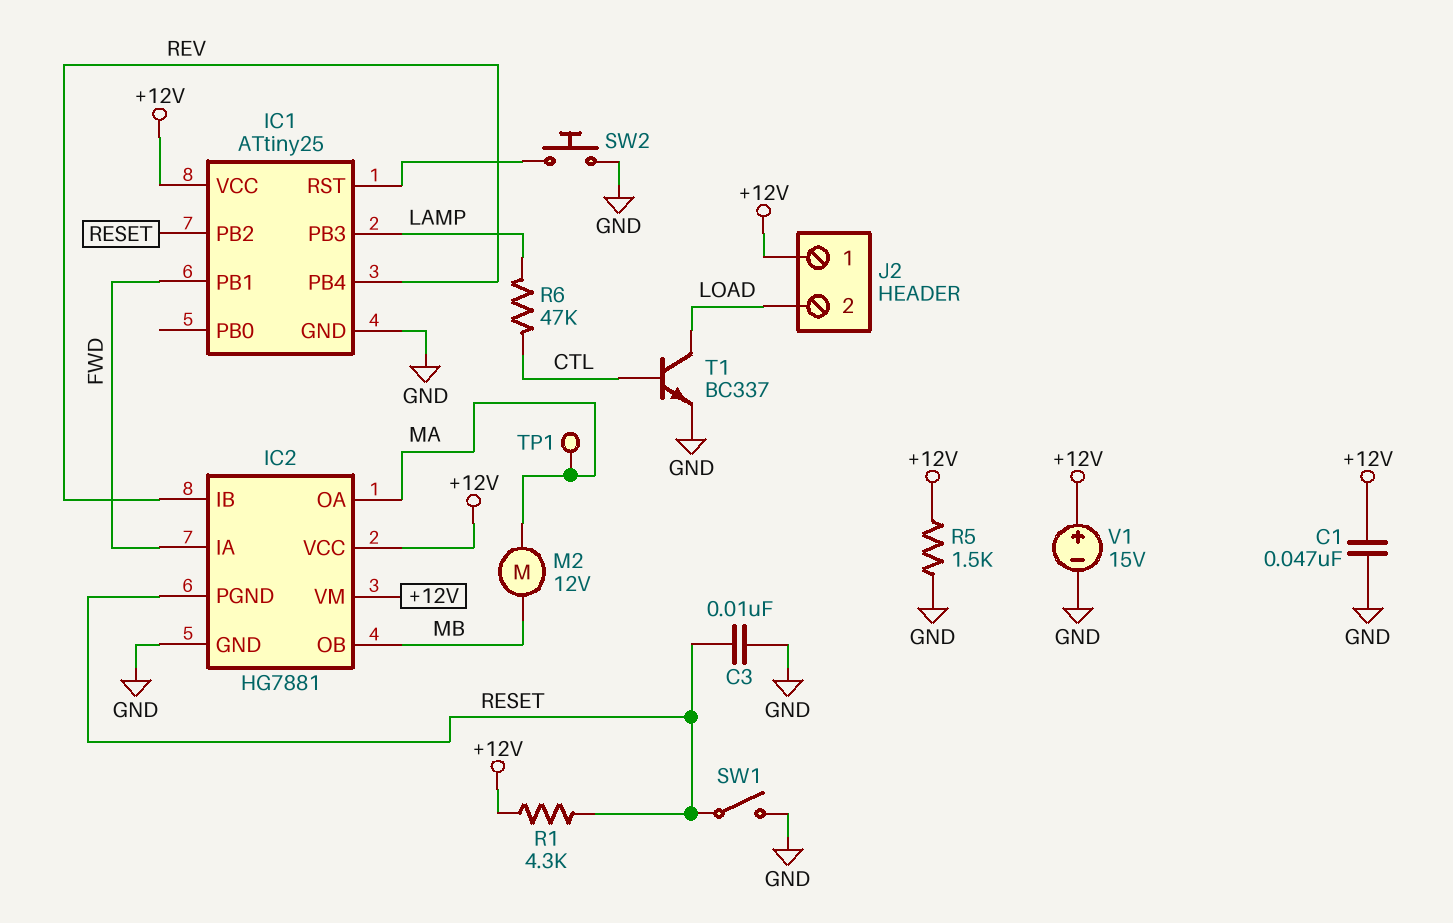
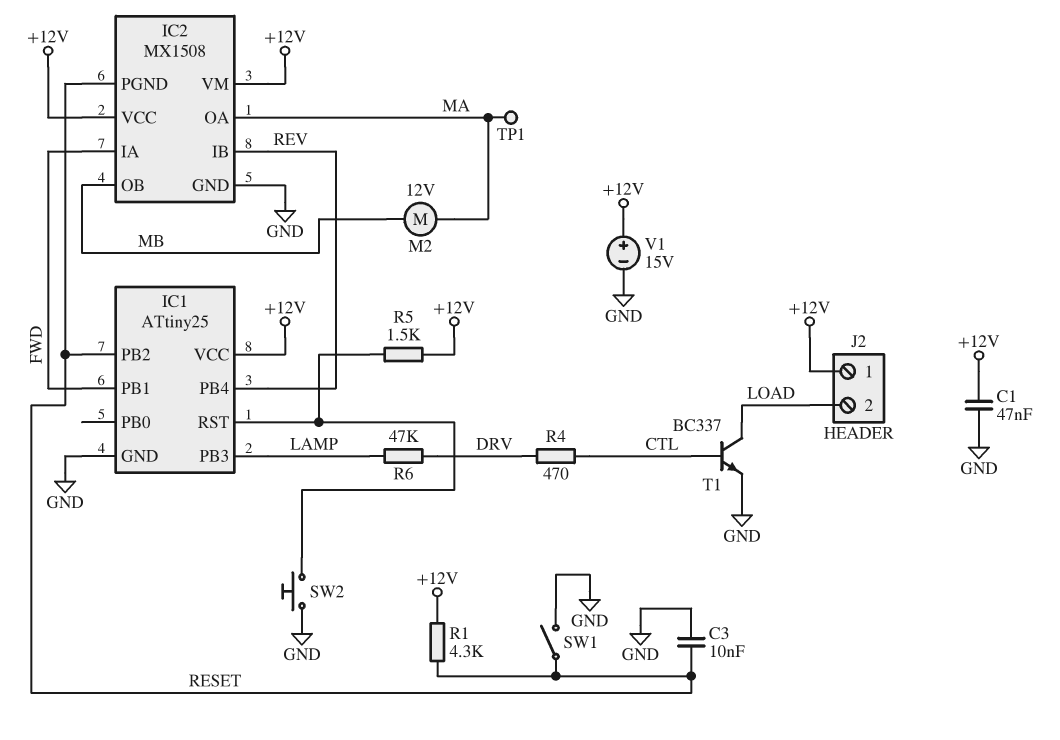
IC2: HG7881 -> MX1508
R4: none -> 470 (CTL, DRV)
R5: 1.5k (+12V, GND) -> 1.5k (+12V, IC1/RST)
R6: 47k (CTL, LAMP) -> 47k (DRV, LAMP)

